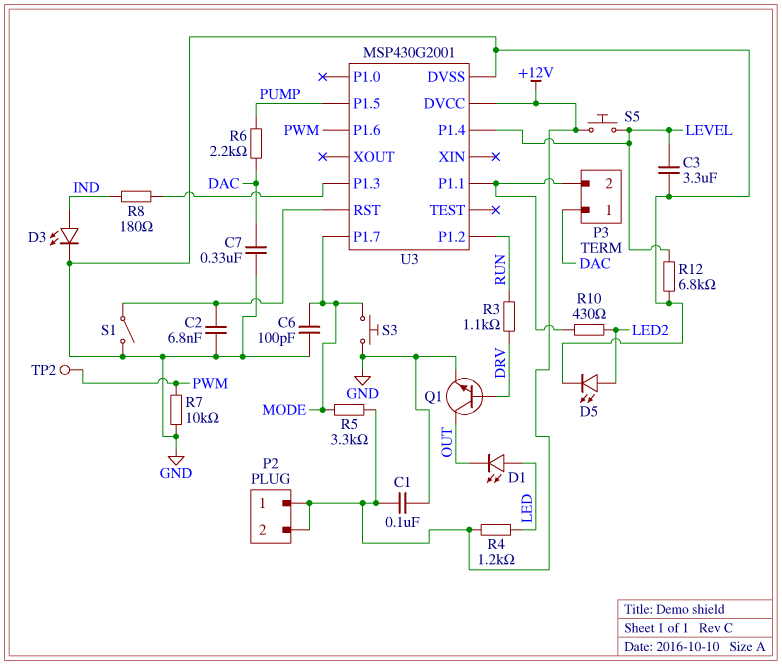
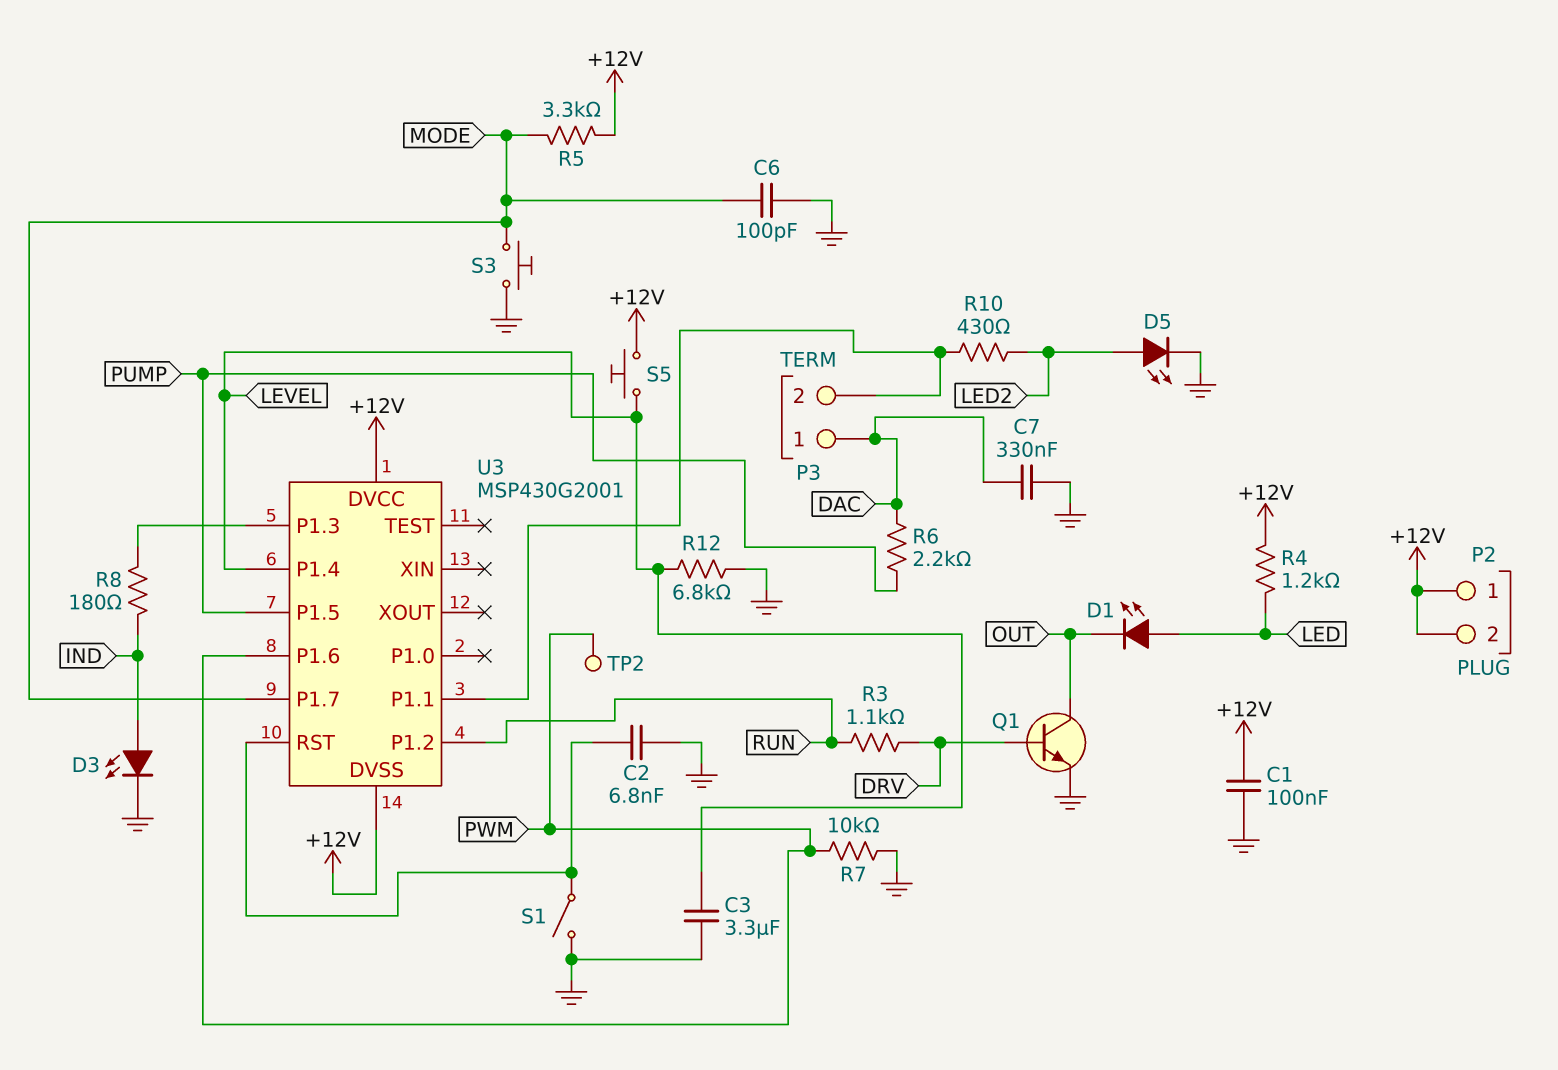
U3 pin DVSS: GND -> +12V

